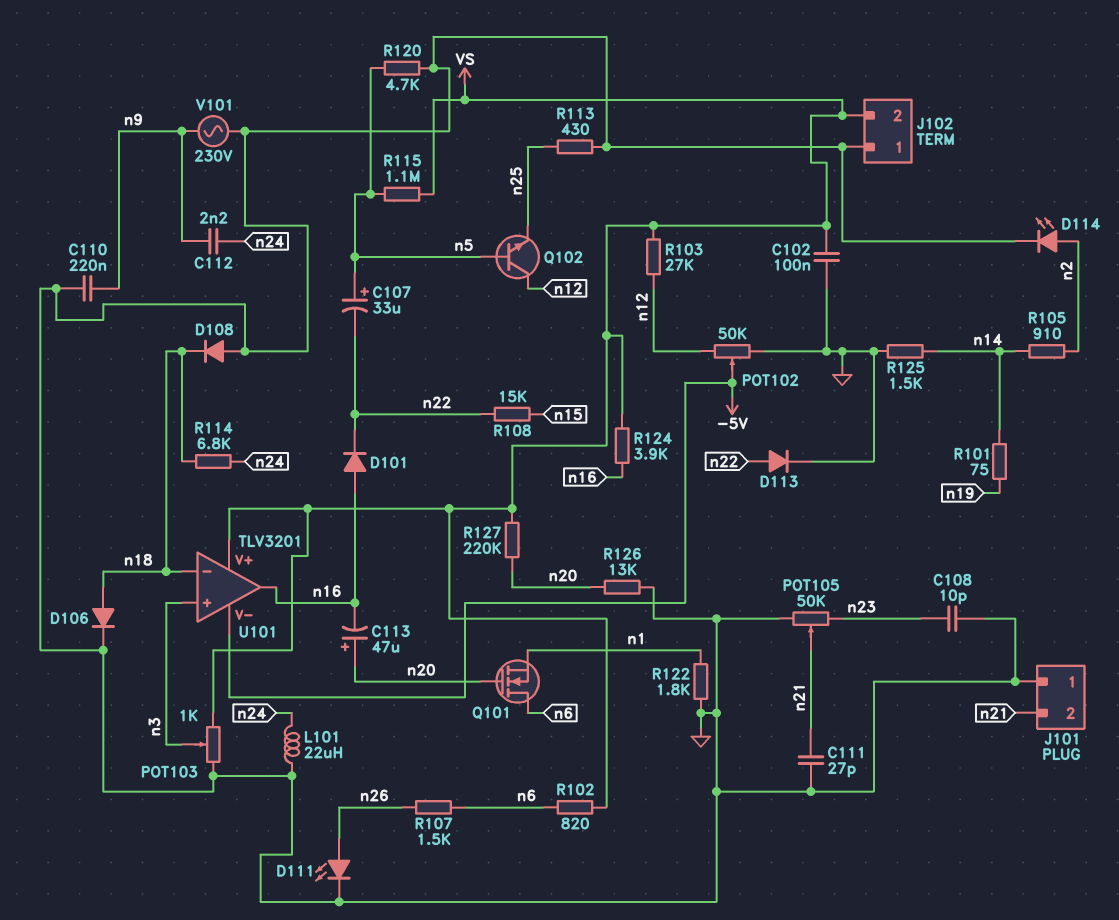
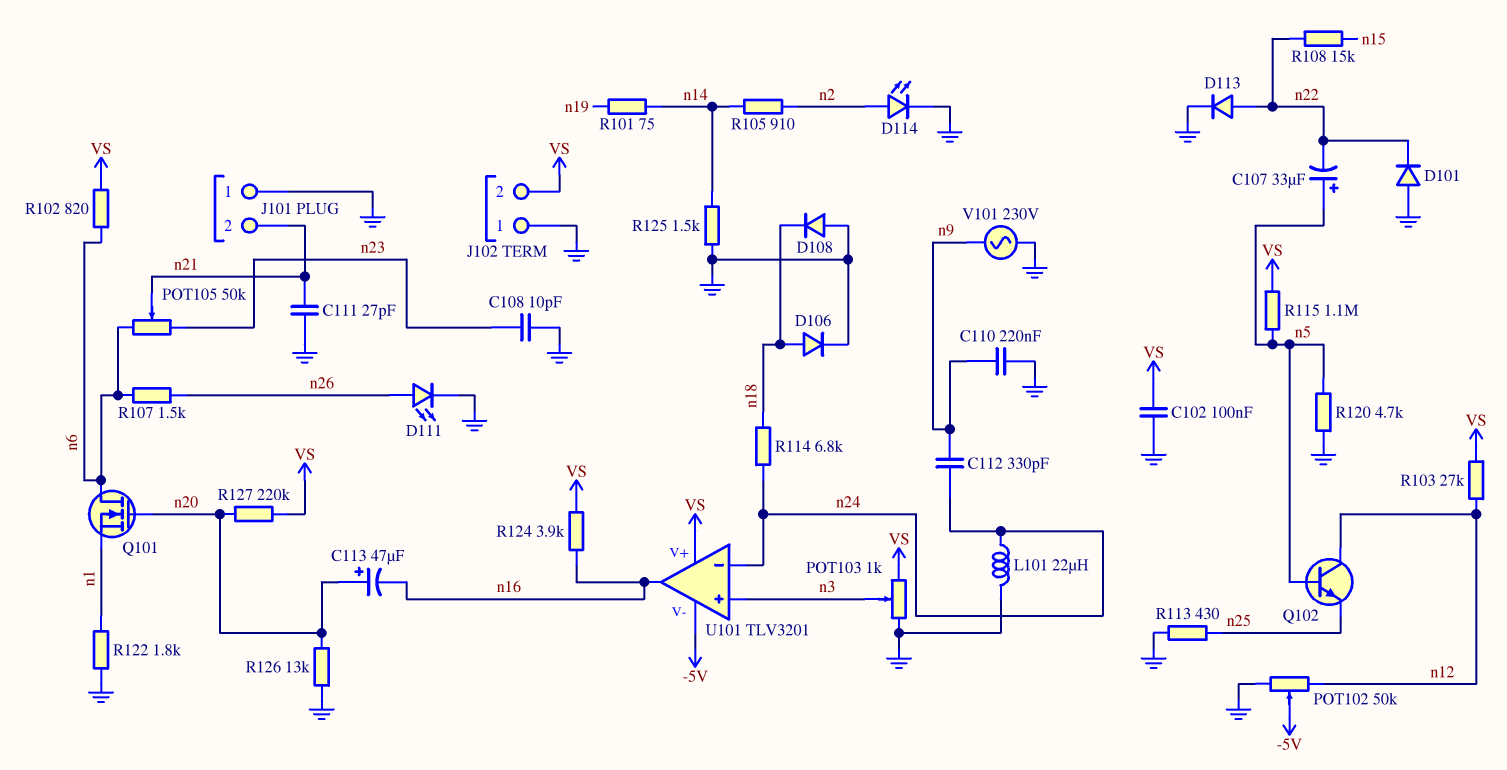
C112: 2.2nF (n9, n24) -> 330pF (n9, n24)
D101: diode (A n16, K n22) -> diode (A GND, K n22)
POT105: 50k (GND, n23, wiper n21) -> 50k (n6, n23, wiper n21)
U101 pin in-: n18 -> n24

